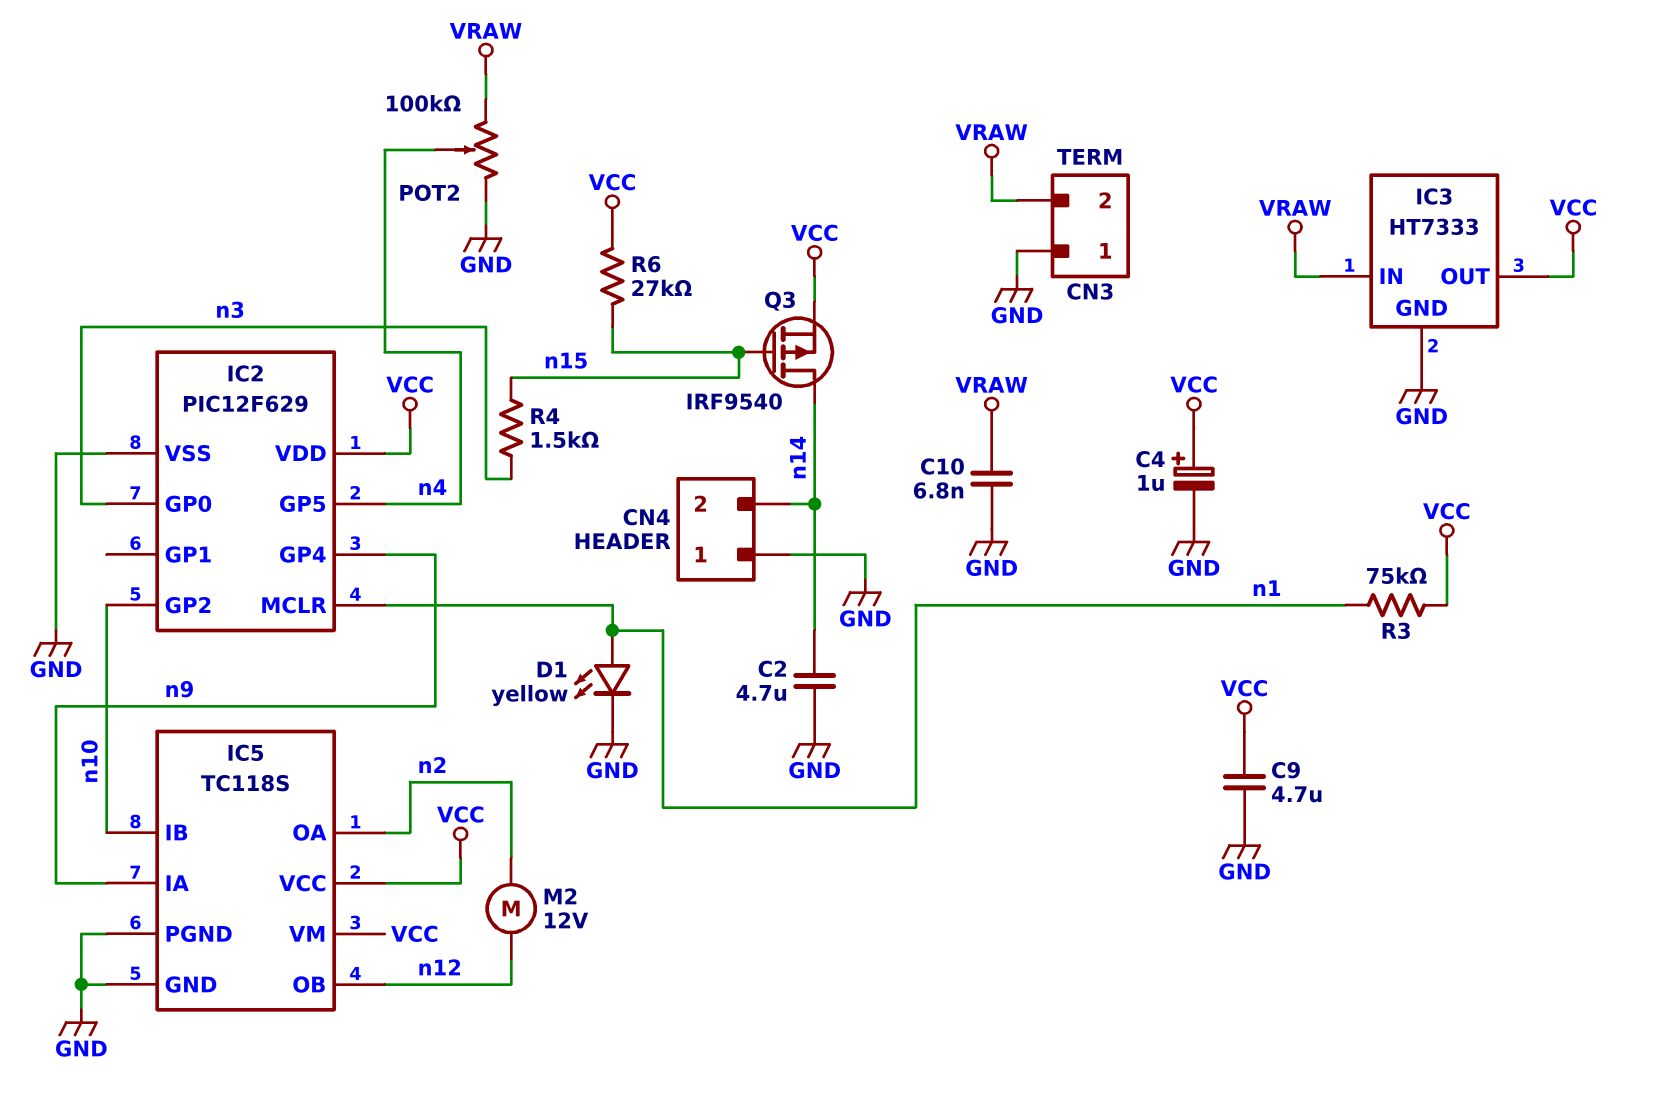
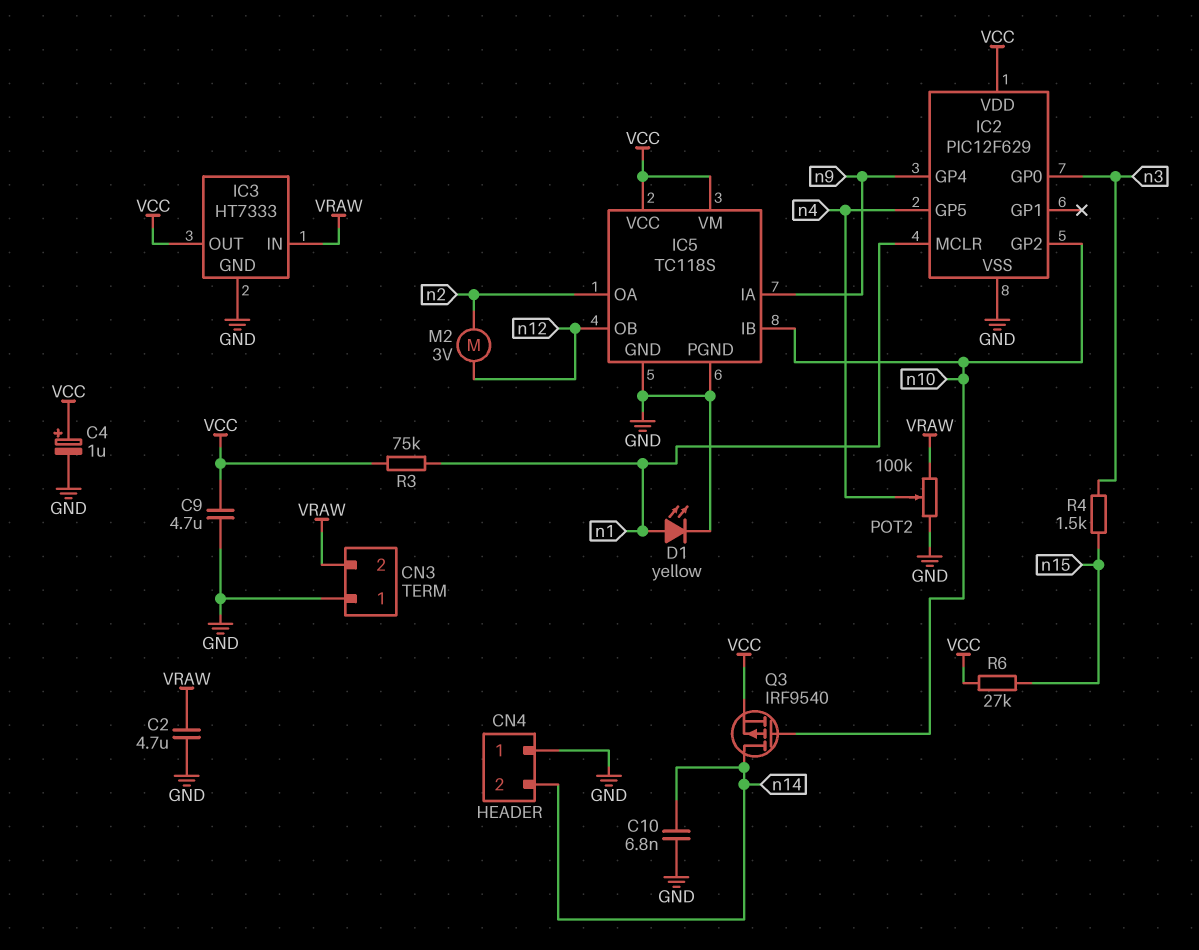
C2: 4.7uF (GND, n14) -> 4.7uF (GND, VRAW)
C10: 6.8nF (GND, VRAW) -> 6.8nF (GND, n14)
M2: motor 12V (n2, n12) -> motor 3V (n2, n12)
Q3: PMOS IRF9540 (G n15, D n14, S VCC) -> PMOS IRF9540 (G n10, D n14, S VCC)

